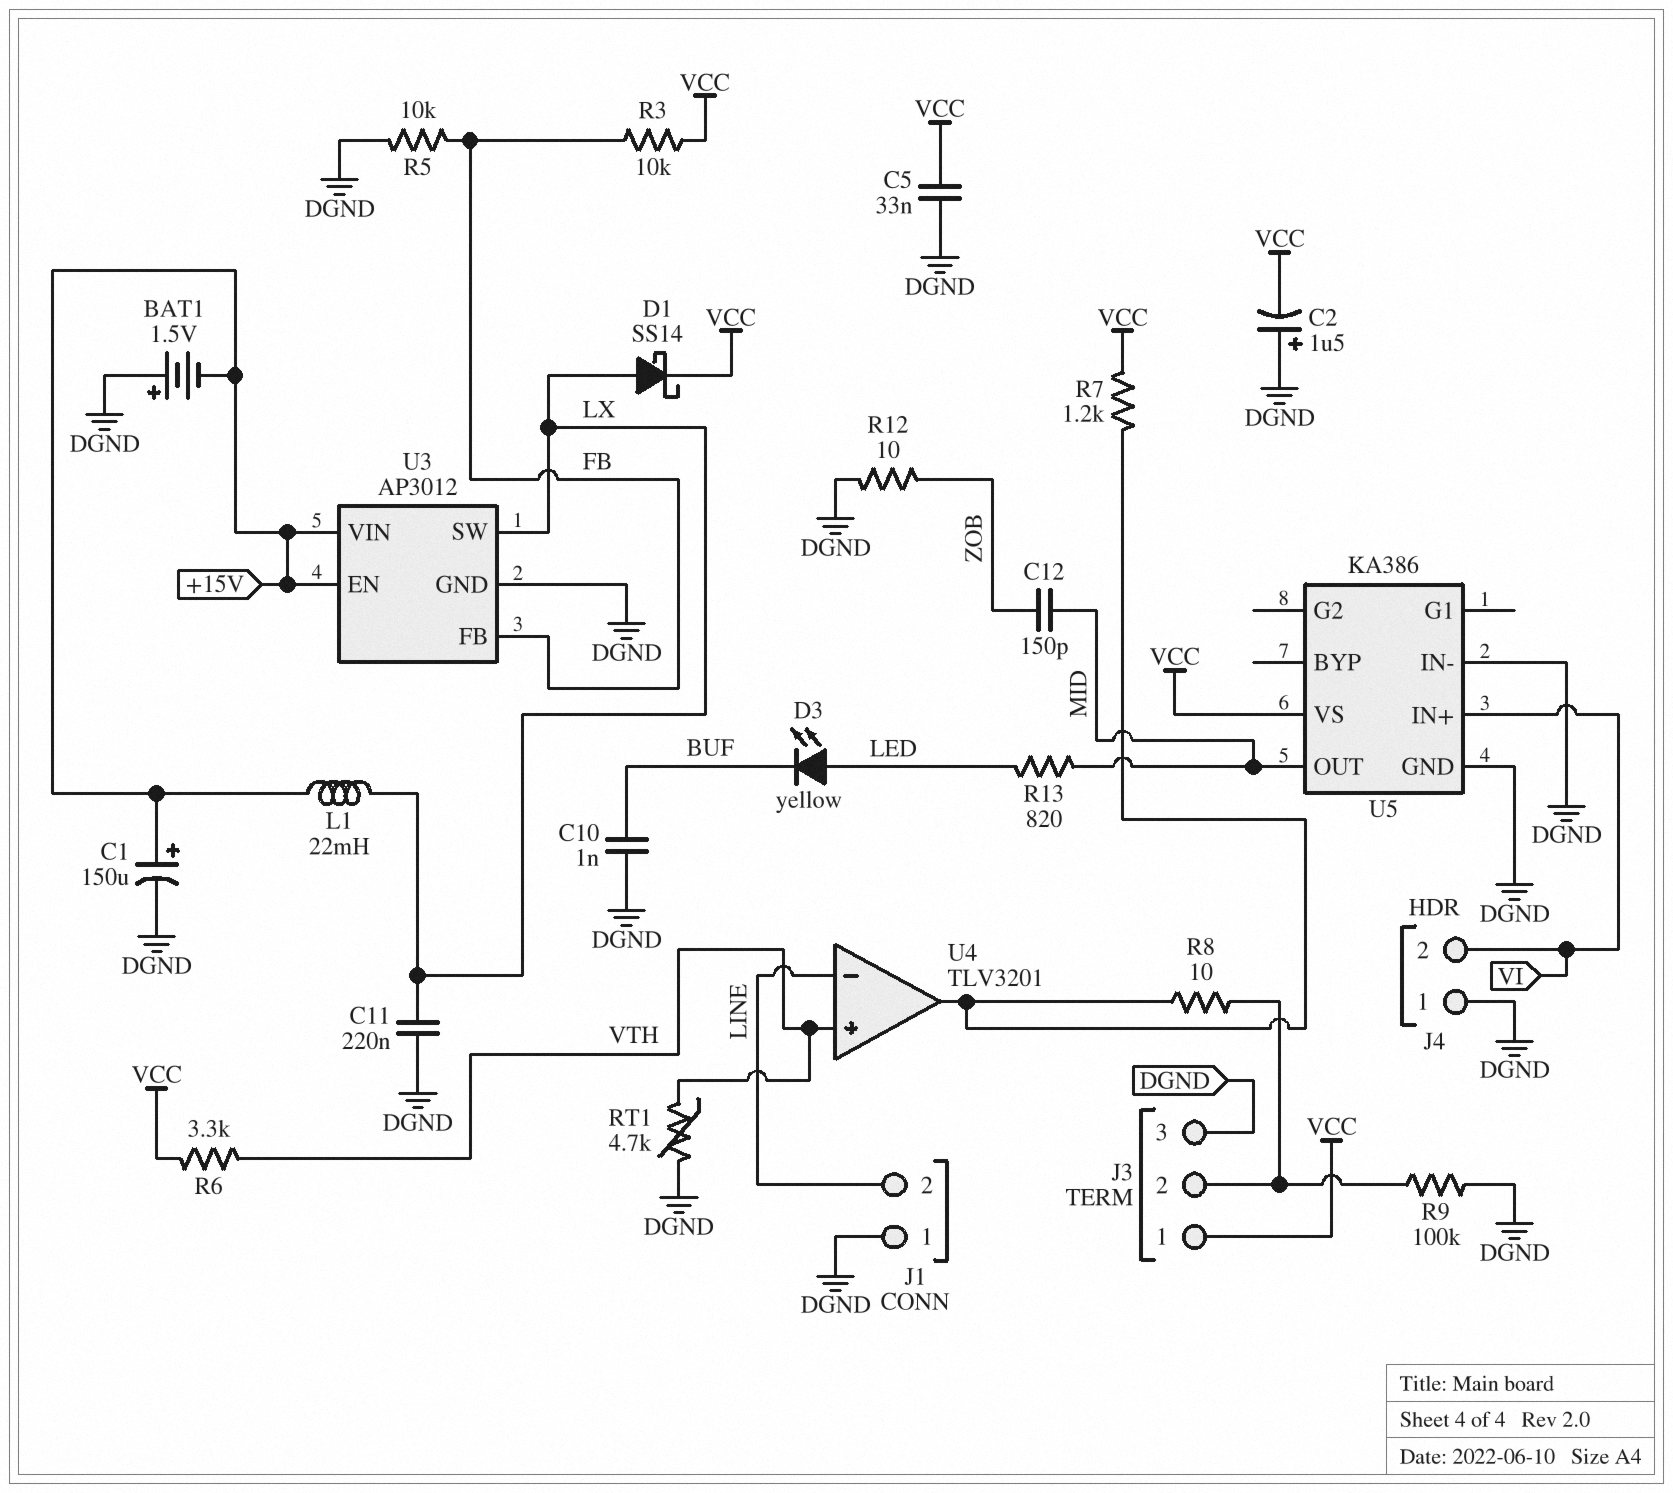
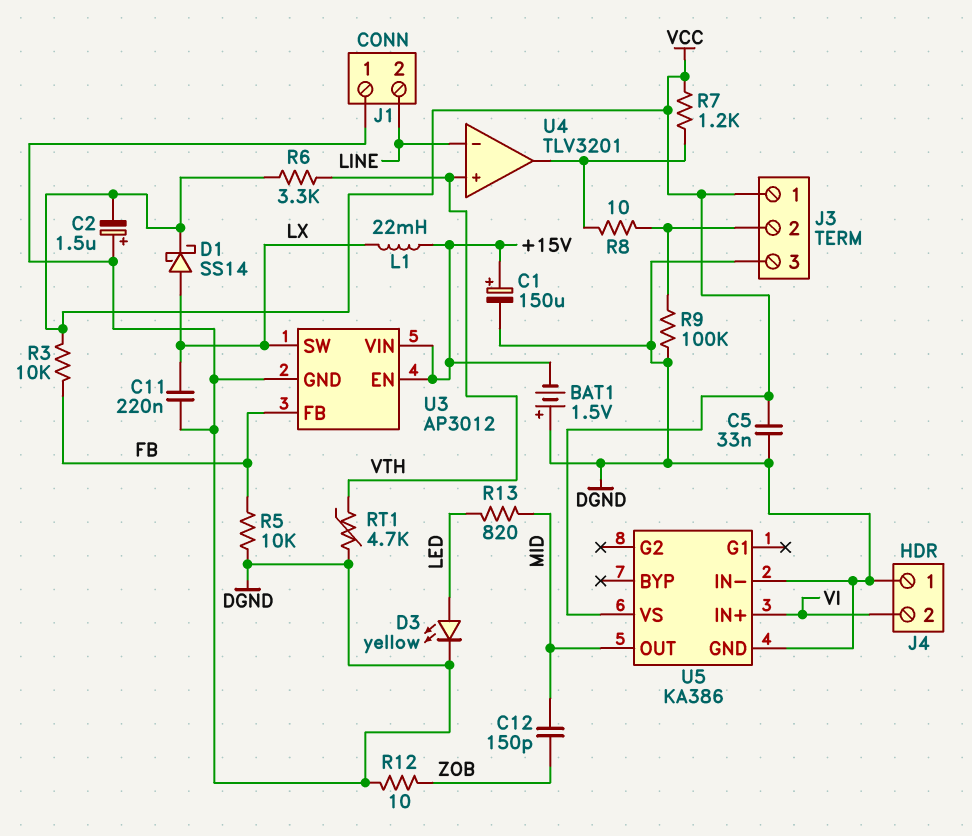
C10: 1nF (BUF, DGND) -> none
D3: LED yellow (A LED, K BUF) -> LED yellow (A LED, K DGND)

